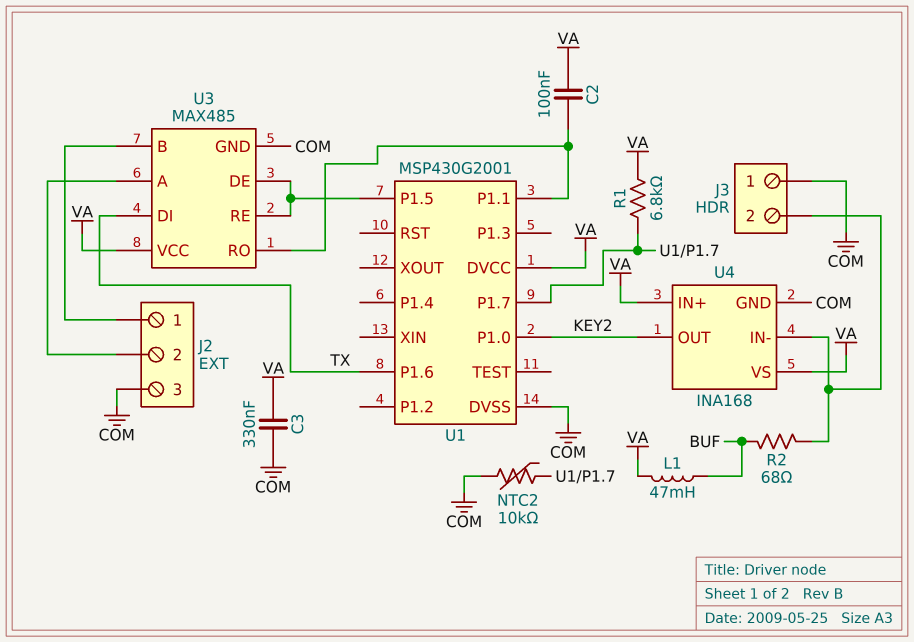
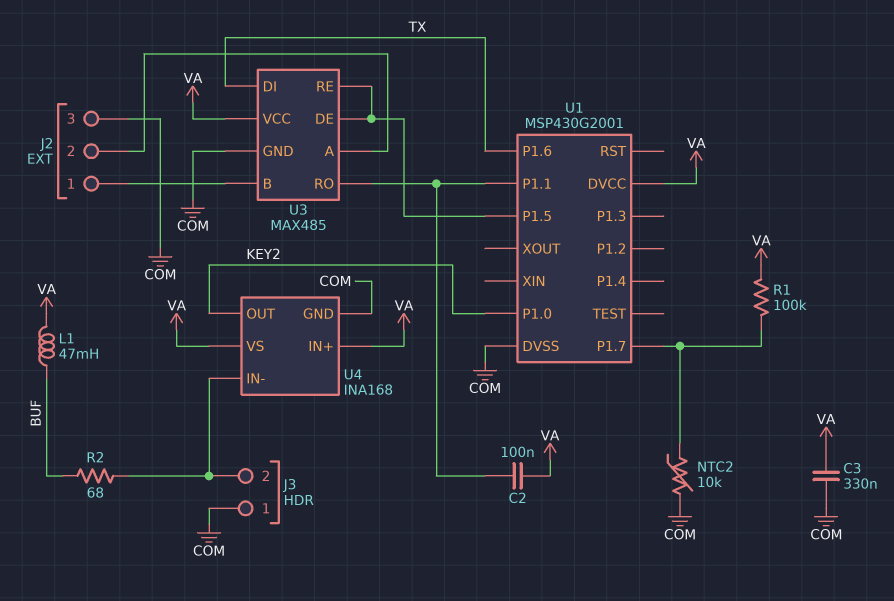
R1: 6.8k (U1/P1.7, VA) -> 100k (U1/P1.7, VA)

